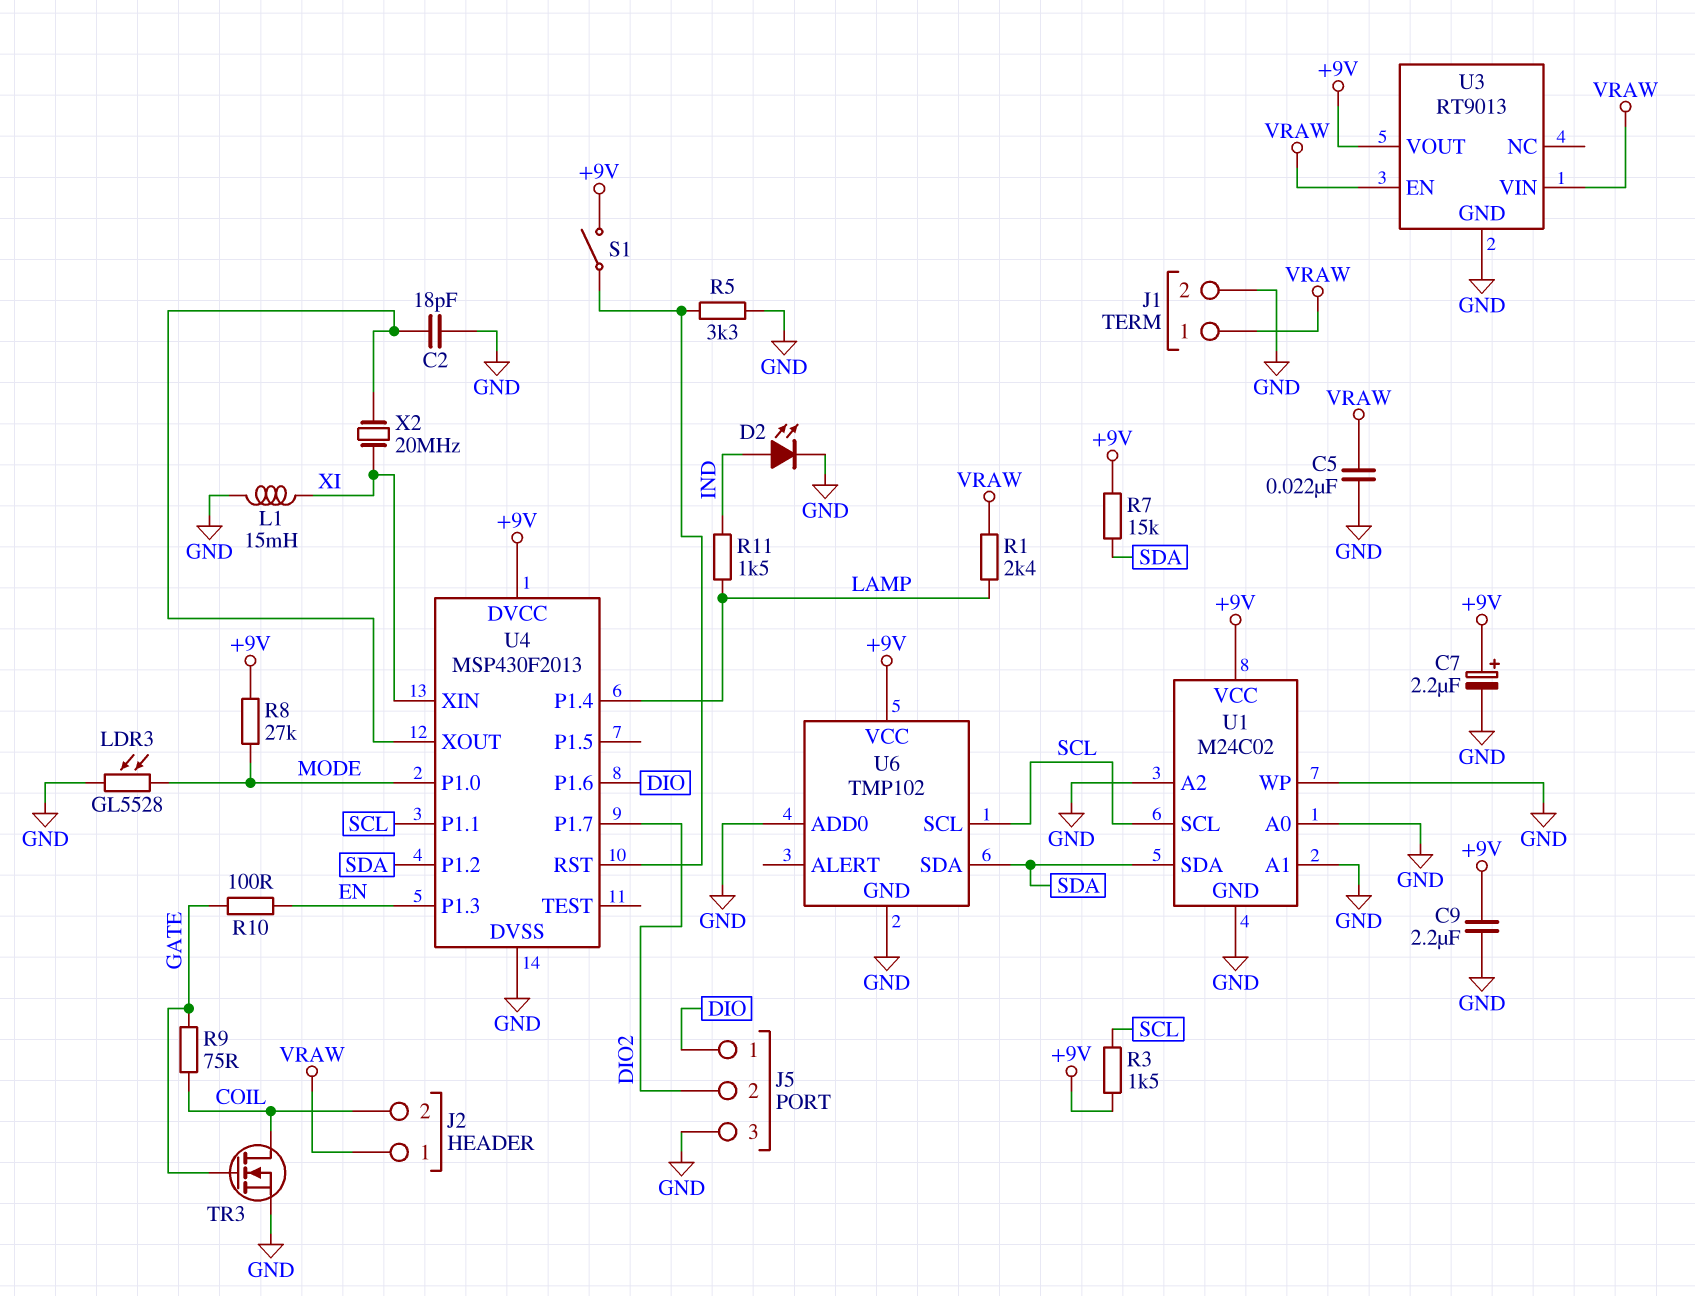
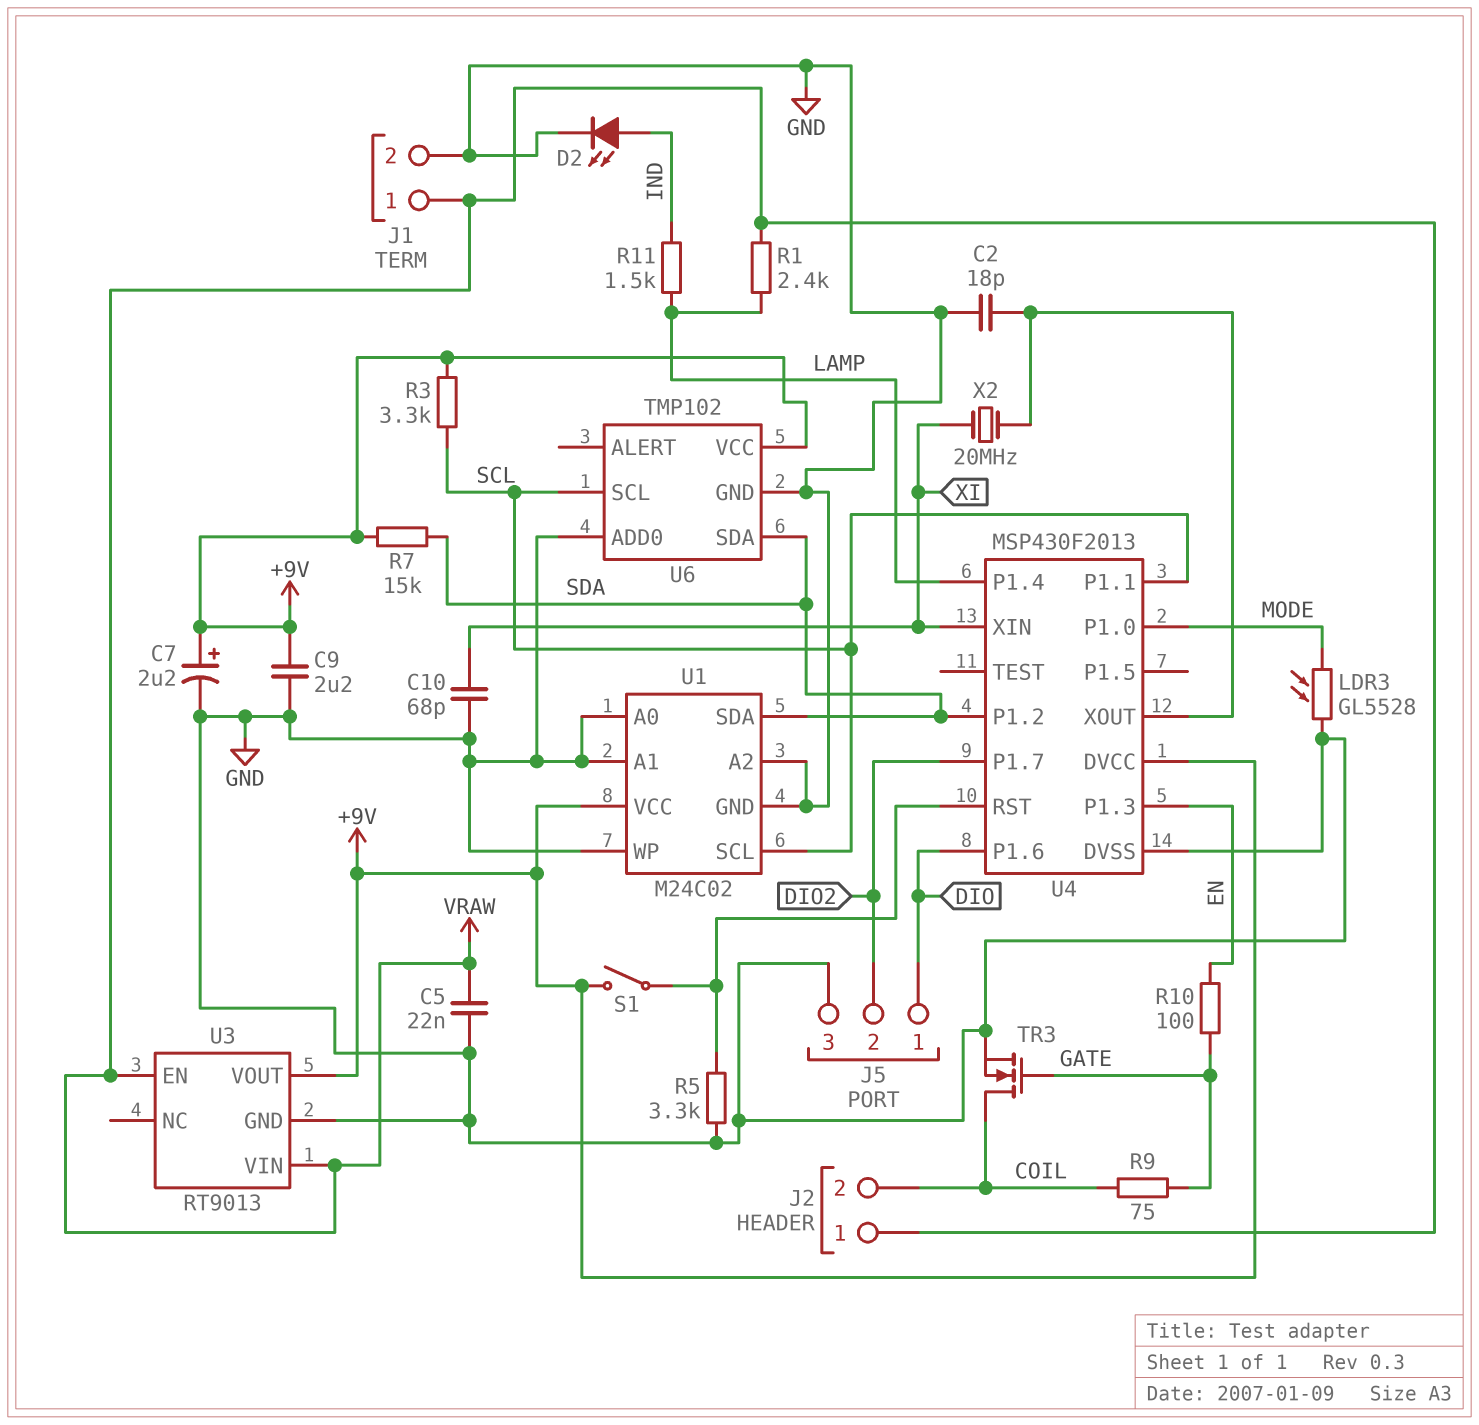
C10: none -> 68pF (GND, XI)
L1: 15mH (GND, XI) -> none
R3: 1.5k (+9V, SCL) -> 3.3k (+9V, SCL)
R8: 27k (+9V, MODE) -> none

